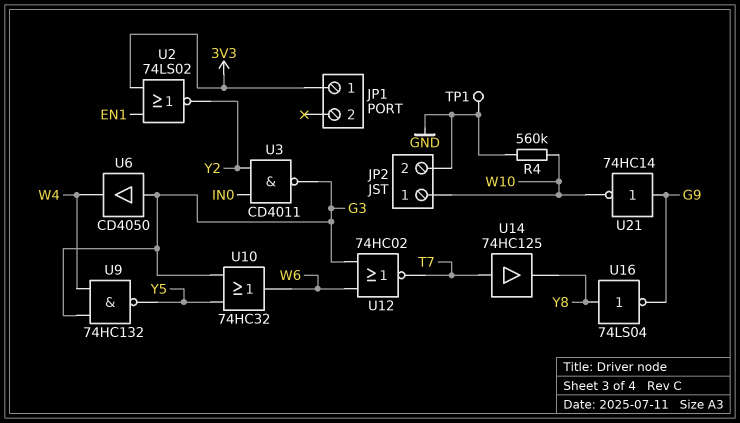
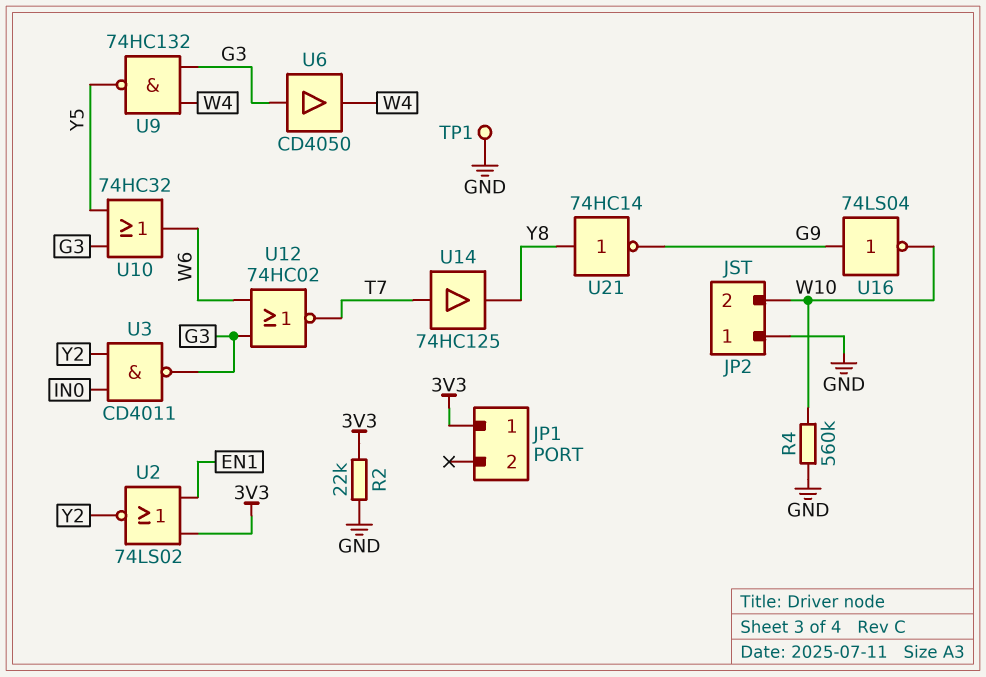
JP2 pin 1: W10 -> GND
JP2 pin 2: GND -> W10
R2: none -> 22k (3V3, GND)
U16: NOT 74LS04 (in Y8, out G9) -> NOT 74LS04 (in G9, out W10)
U21: NOT 74HC14 (in G9, out W10) -> NOT 74HC14 (in Y8, out G9)

